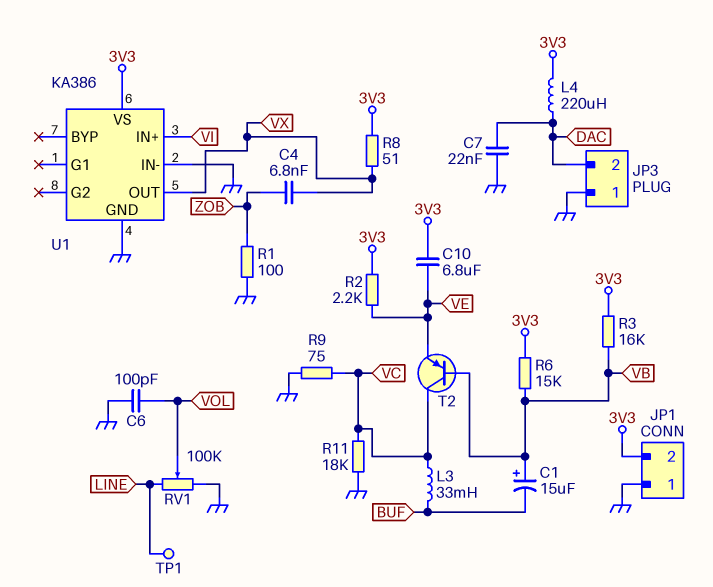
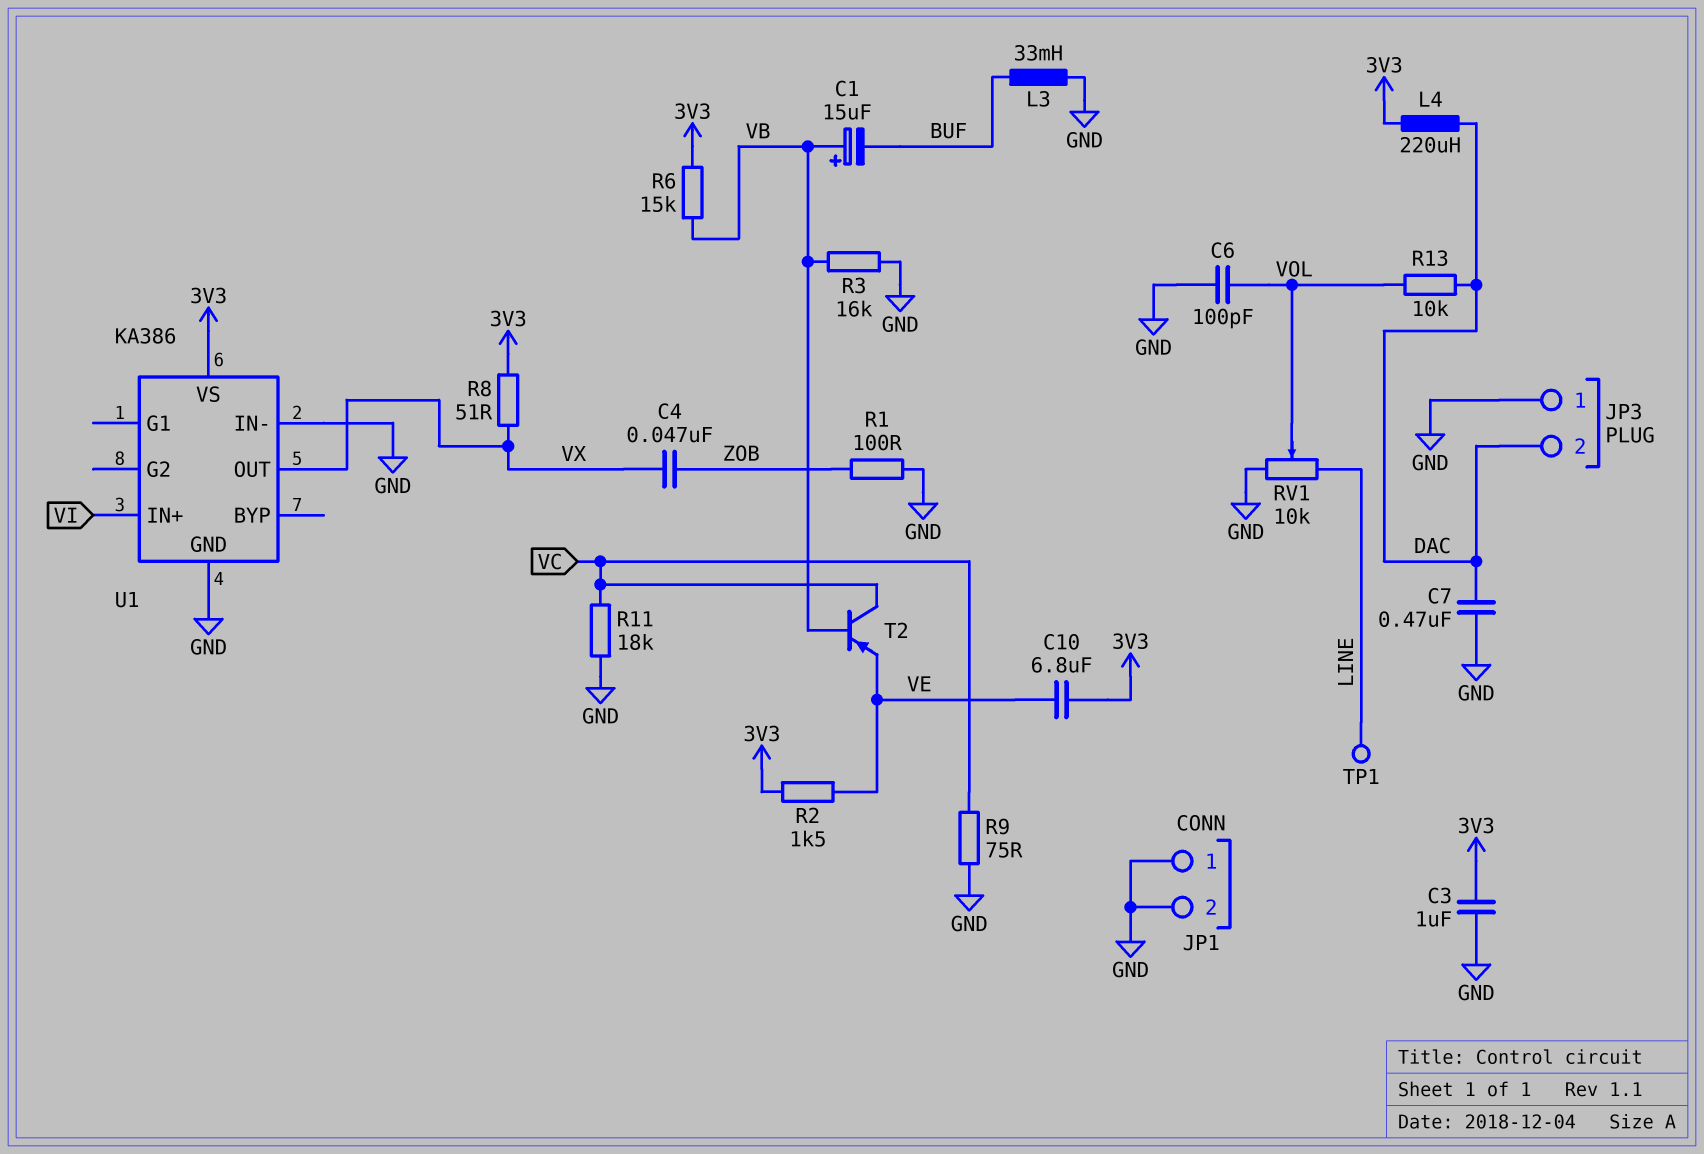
C3: none -> 1uF (3V3, GND)
C4: 6.8nF (VX, ZOB) -> 47nF (VX, ZOB)
C7: 22nF (DAC, GND) -> 470nF (DAC, GND)
JP1 pin 2: 3V3 -> GND
L3: 33mH (BUF, VC) -> 33mH (BUF, GND)
R2: 2.2k (3V3, VE) -> 1.5k (3V3, VE)
R3: 16k (3V3, VB) -> 16k (GND, VB)
R13: none -> 10k (DAC, VOL)
RV1: 100k (GND, LINE, wiper VOL) -> 10k (GND, LINE, wiper VOL)

